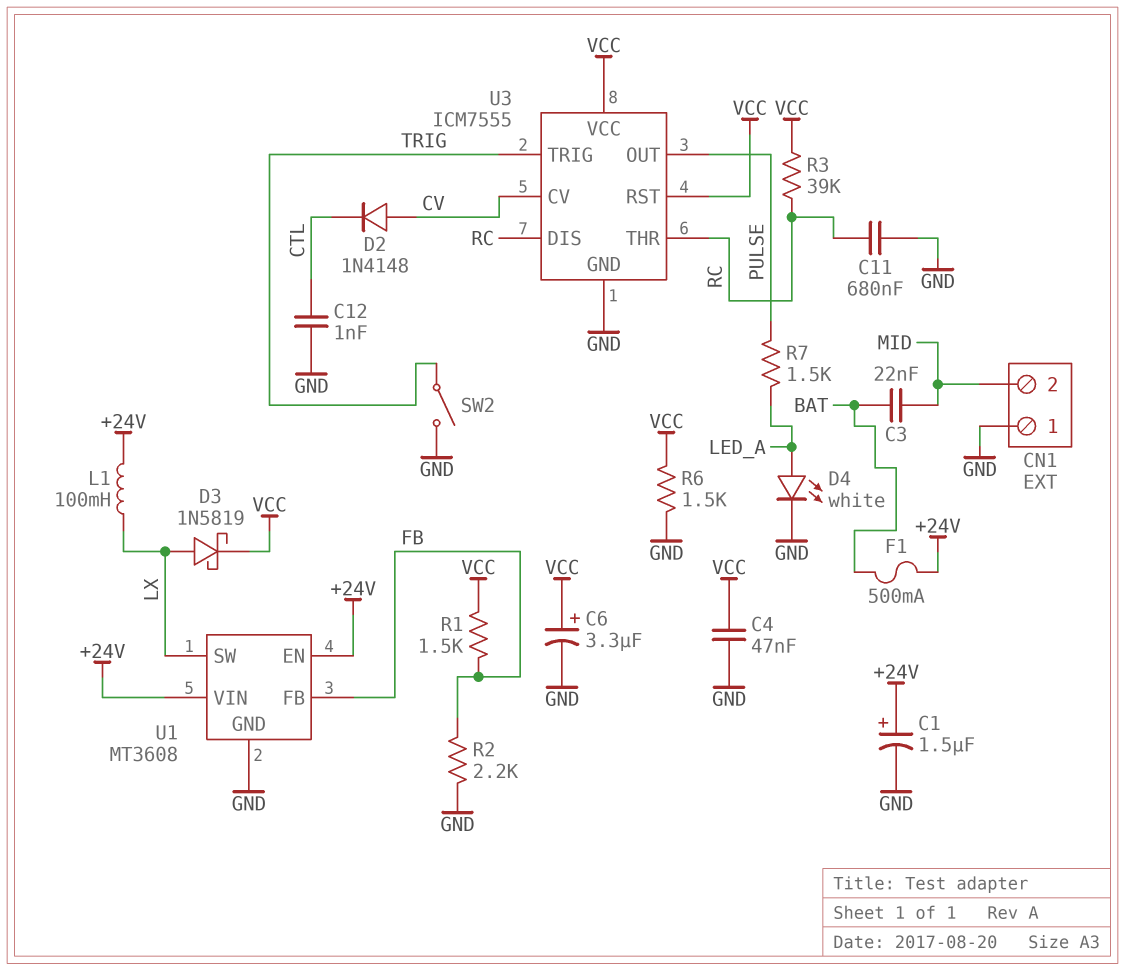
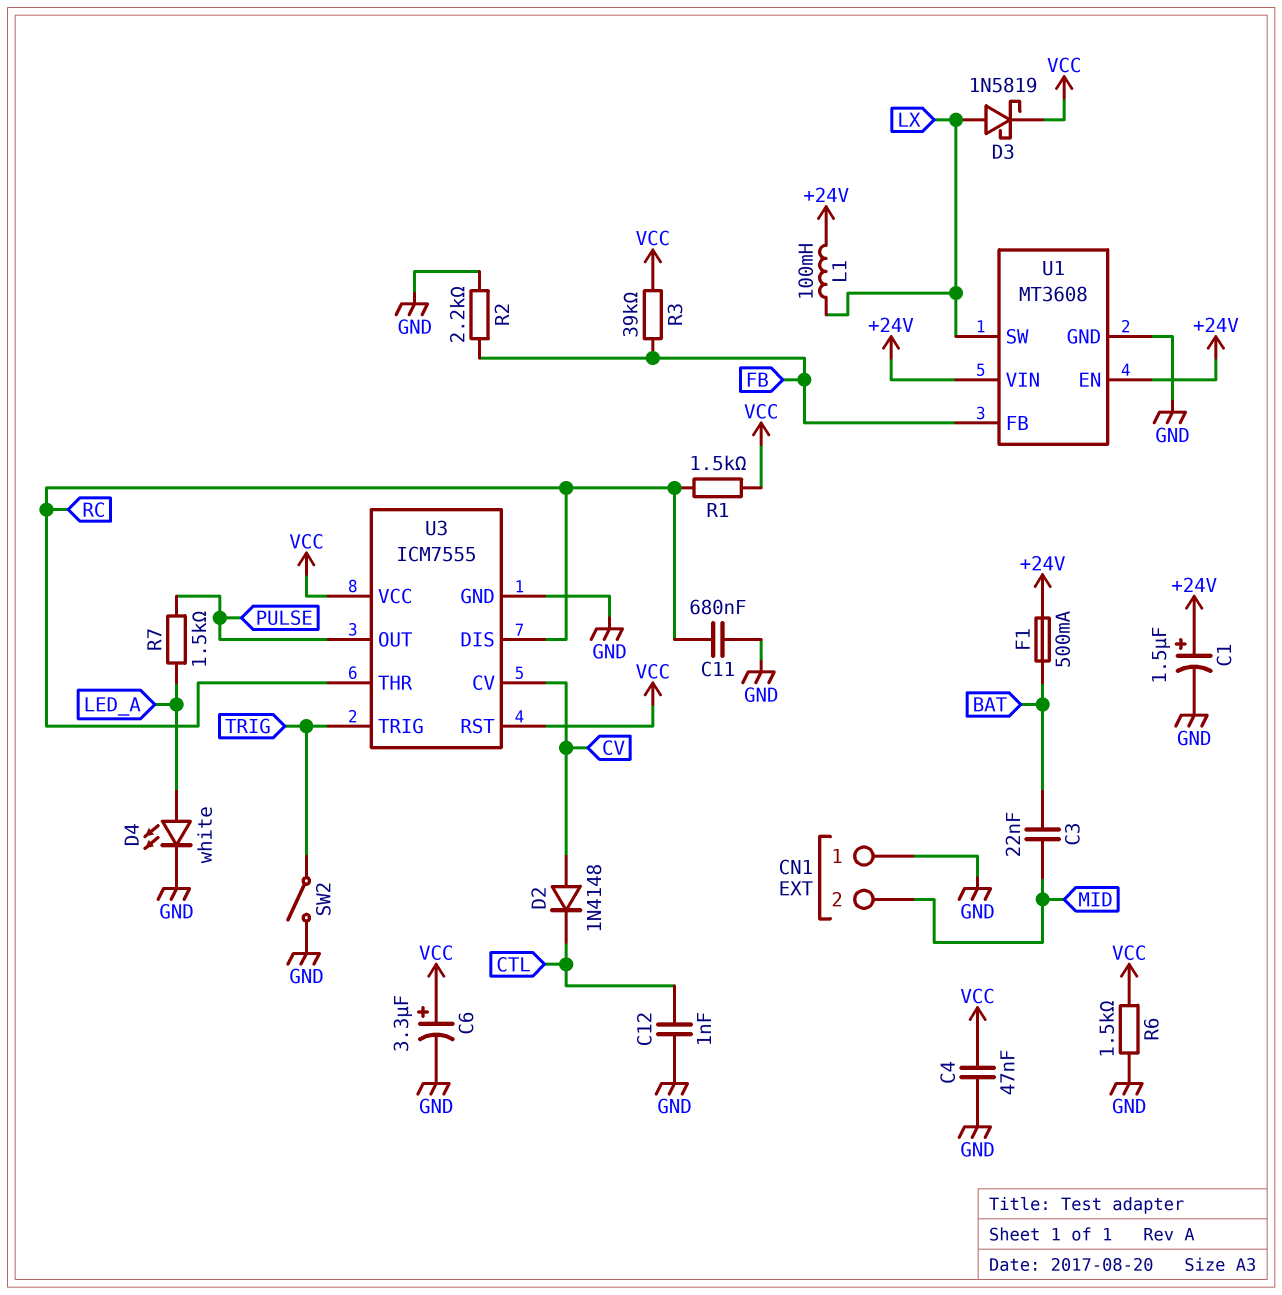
R1: 1.5k (FB, VCC) -> 1.5k (RC, VCC)
R3: 39k (RC, VCC) -> 39k (FB, VCC)

